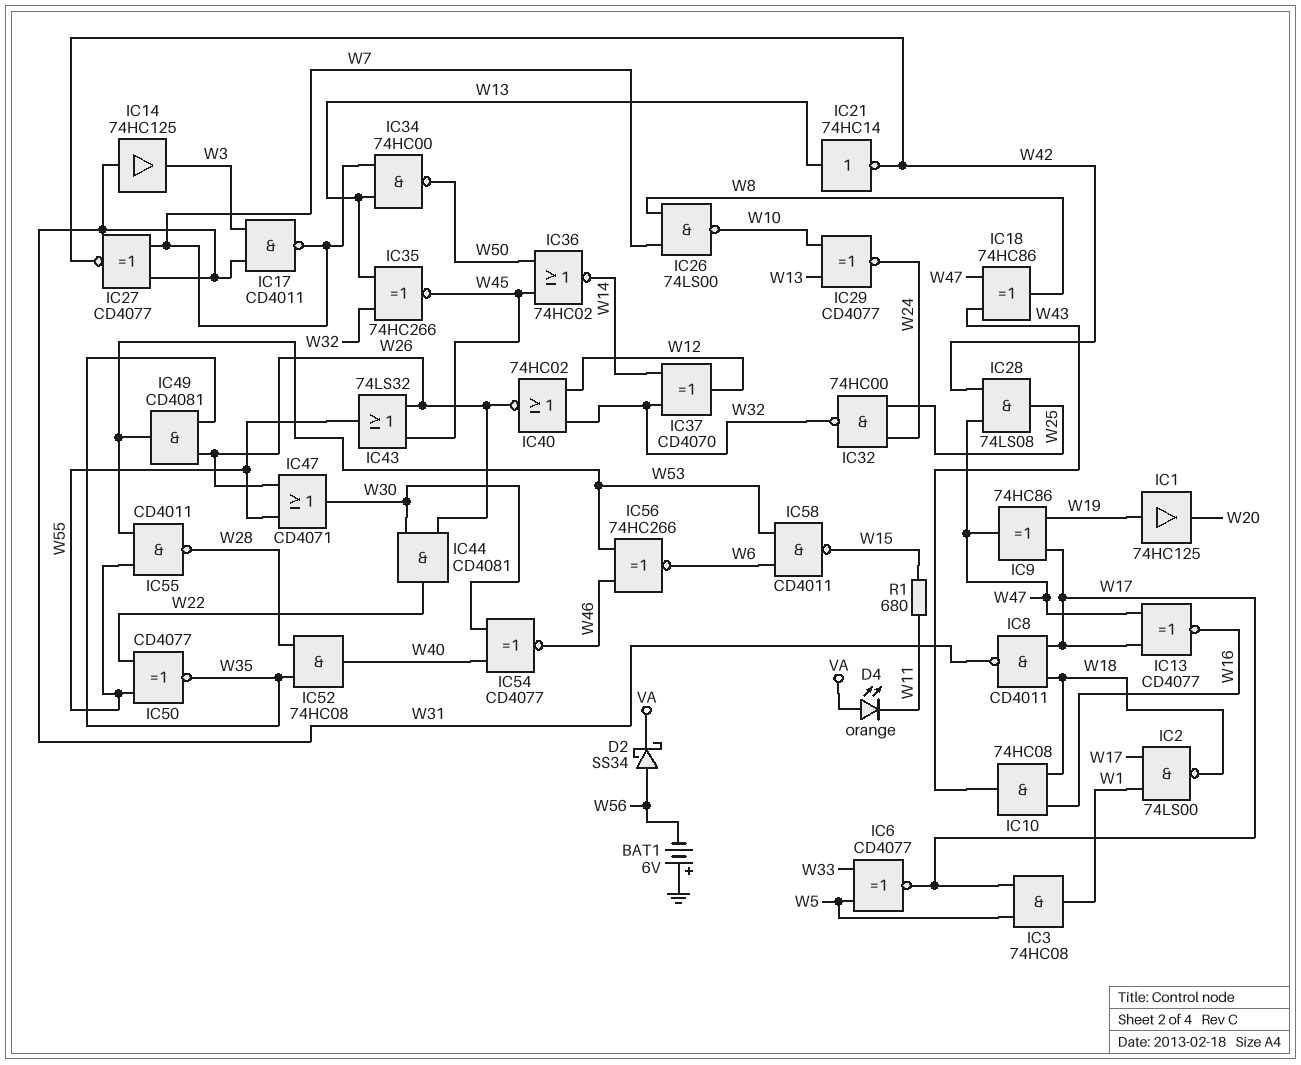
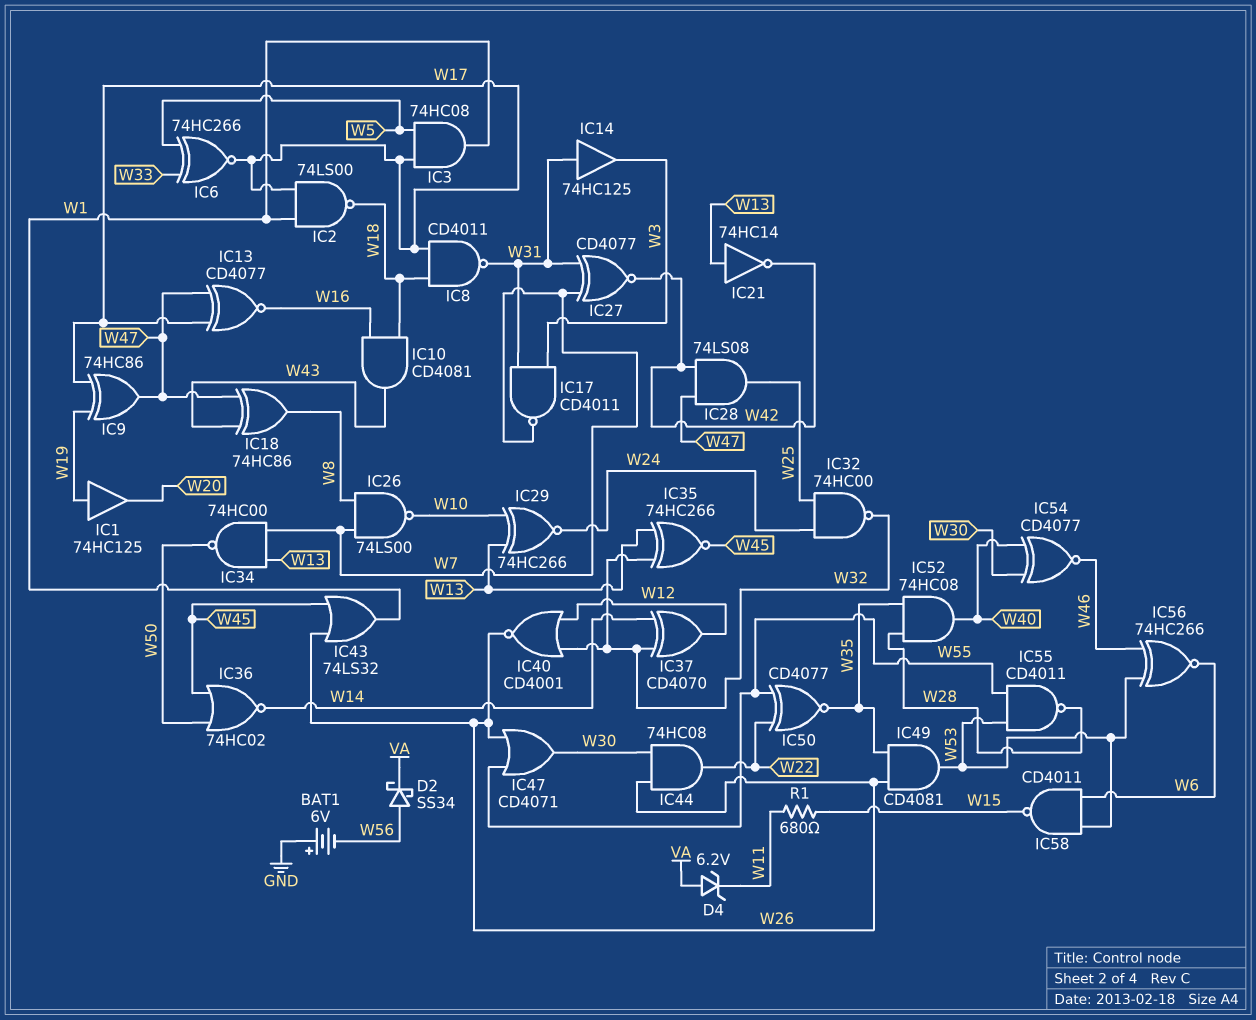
D4: LED orange (A VA, K W11) -> zener 6.2V (A VA, K W11)
IC6: XNOR CD4077 (in W5, in W33, out W17) -> XNOR 74HC266 (in W5, in W33, out W17)
IC10: AND 74HC08 (in W16, in W18, out W43) -> AND CD4081 (in W16, in W18, out W43)
IC29: XNOR CD4077 (in W10, in W13, out W24) -> XNOR 74HC266 (in W10, in W13, out W24)
IC40: NOR 74HC02 (in W12, in W32, out W26) -> NOR CD4001 (in W12, in W32, out W26)
IC43: OR 74LS32 (in W26, in W45, out W55) -> OR 74LS32 (in W26, in W45, out W1)
IC44: AND CD4081 (in W26, in W30, out W22) -> AND 74HC08 (in W26, in W30, out W22)

